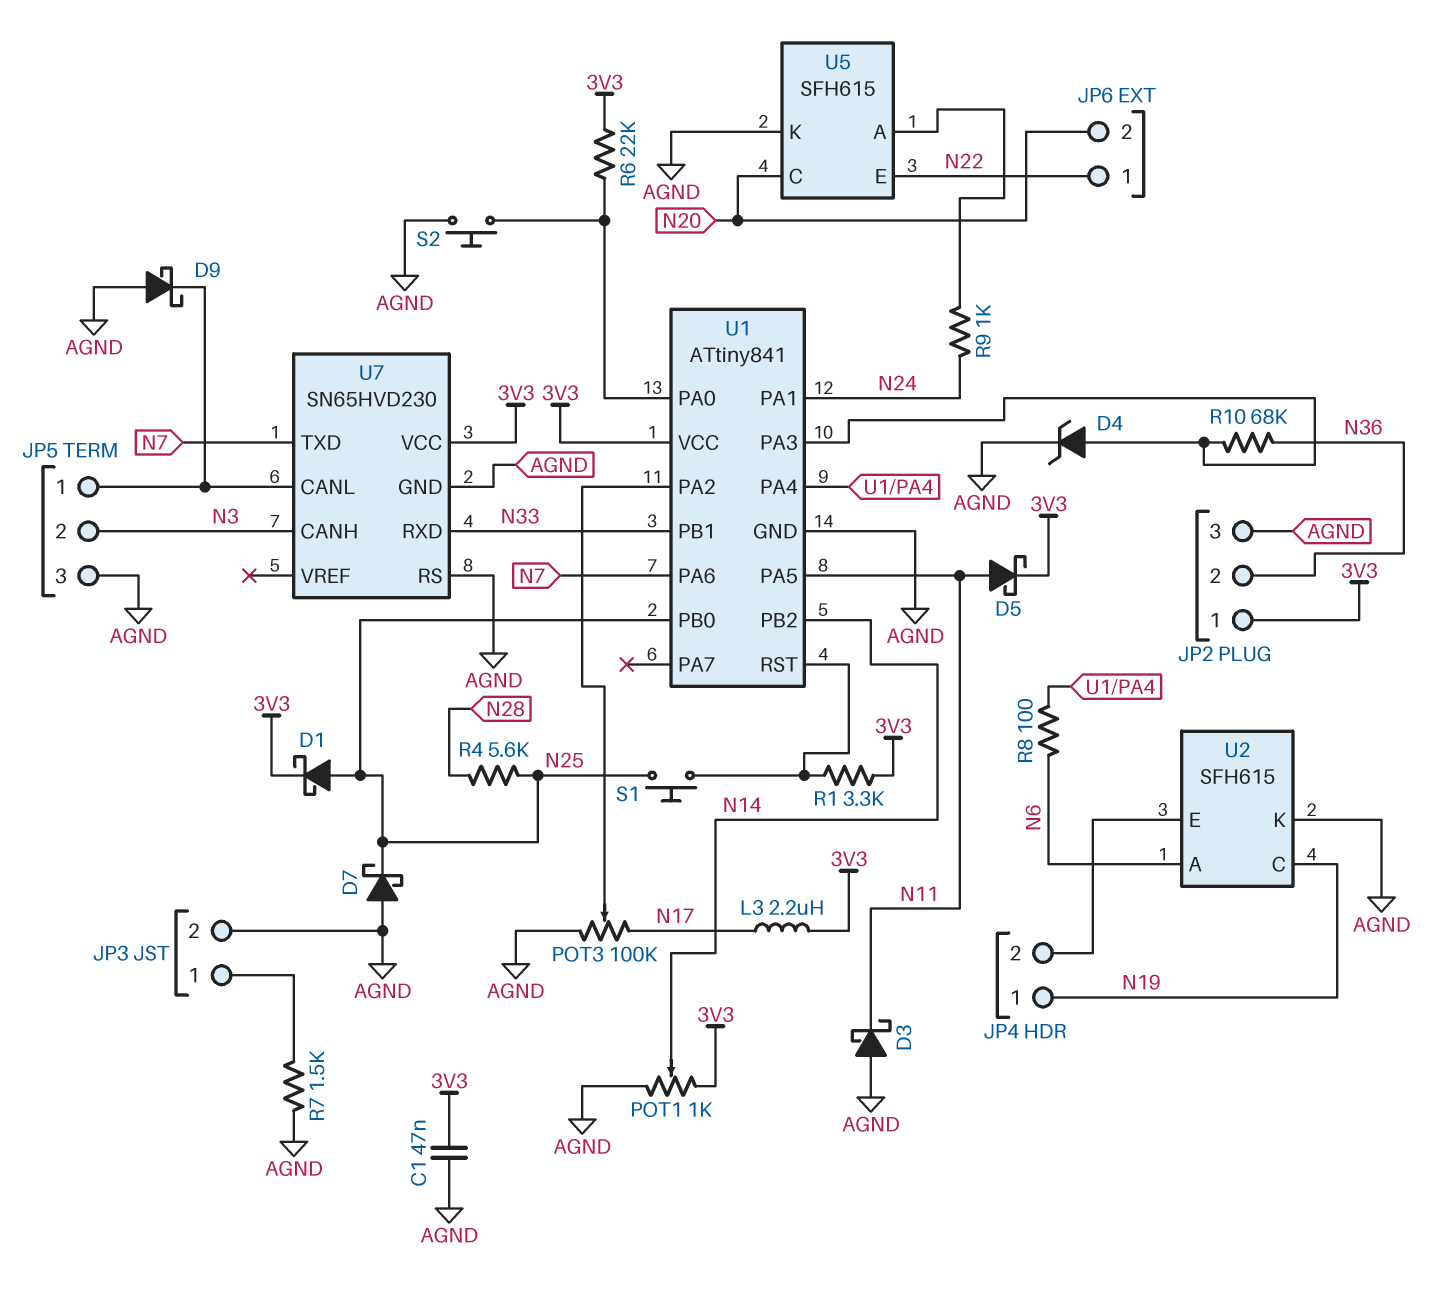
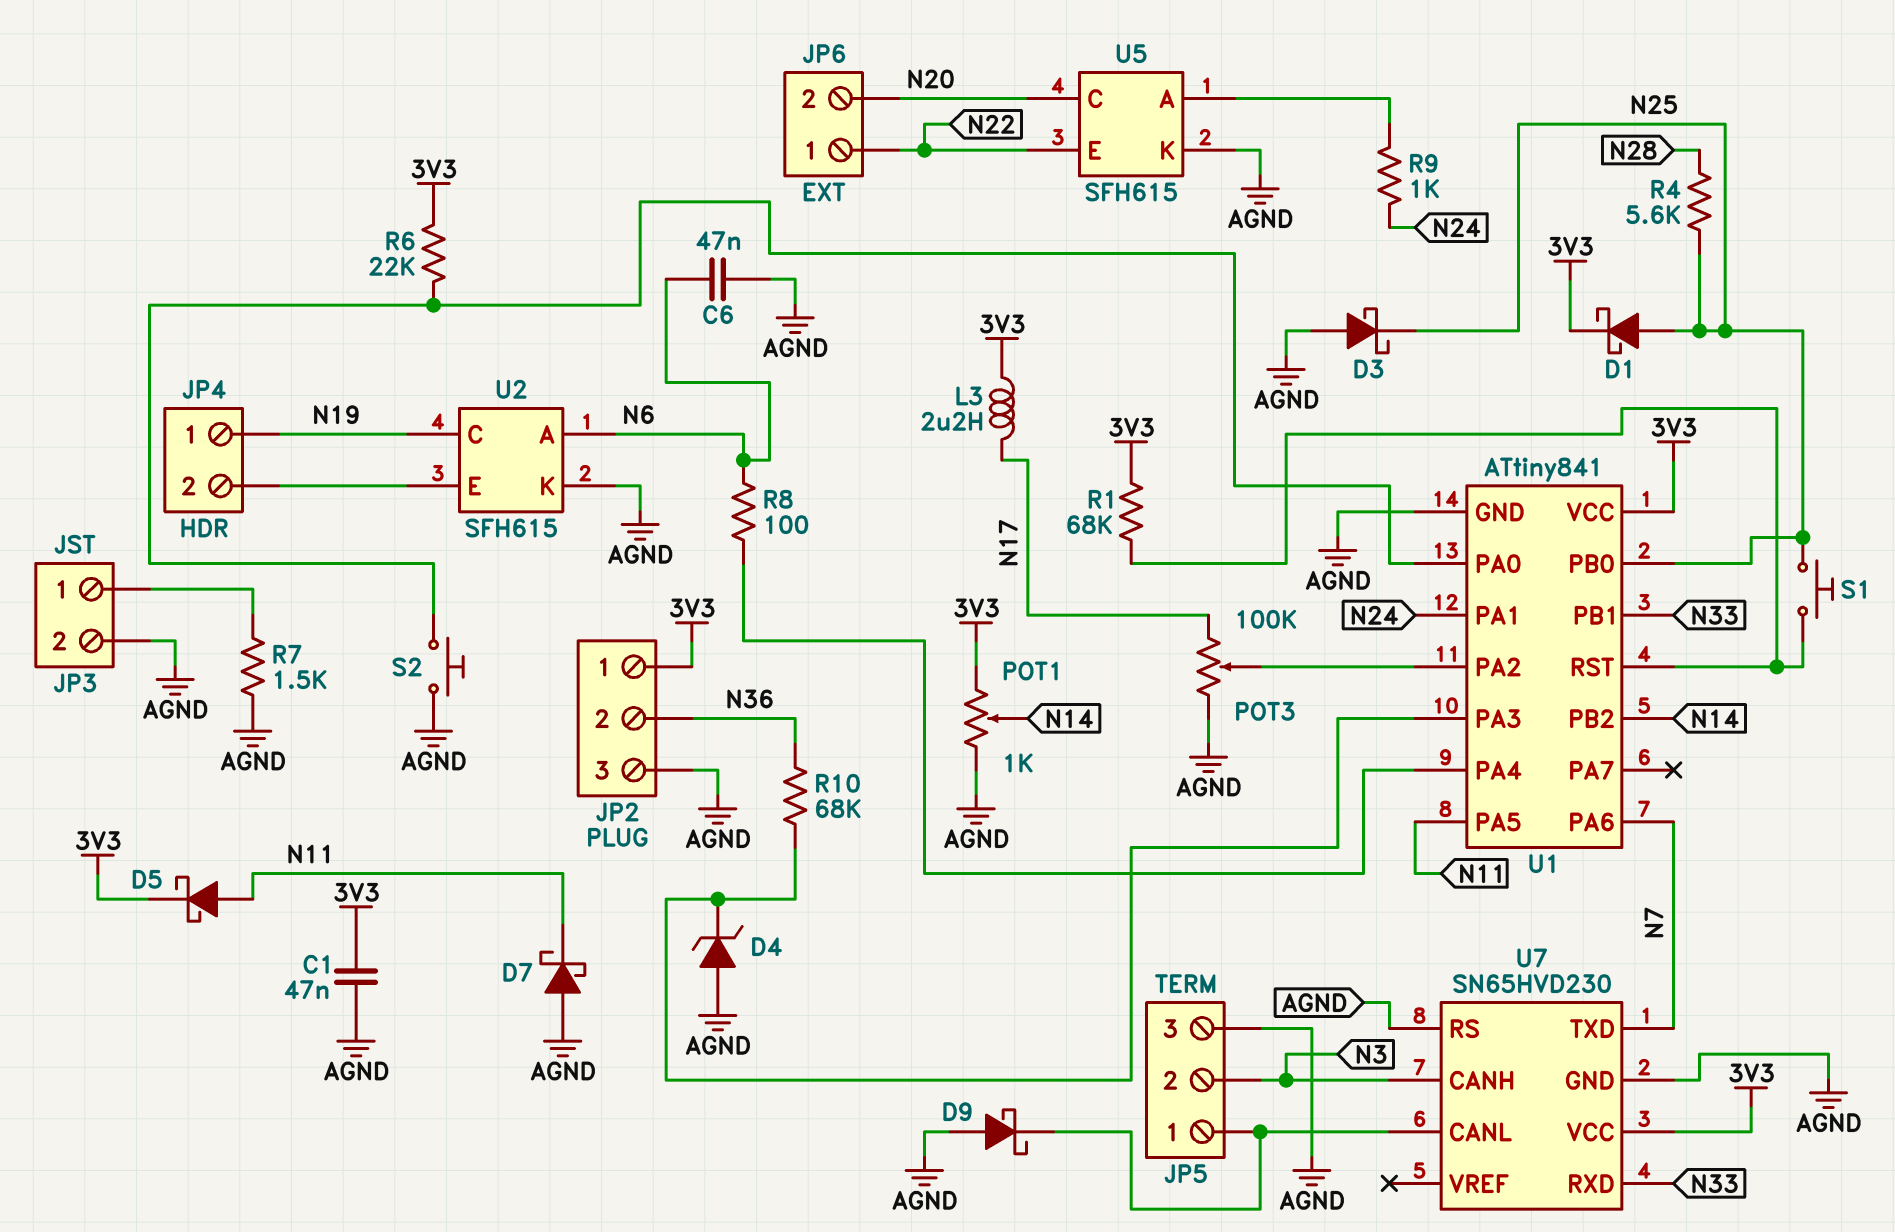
C6: none -> 47nF (AGND, N6)
D3: schottky (A AGND, K N11) -> schottky (A AGND, K N25)
D4: zener (A U1/PA3, K AGND) -> zener (A AGND, K U1/PA3)
D7: schottky (A AGND, K N25) -> schottky (A AGND, K N11)
R1: 3.3k (3V3, U1/RST) -> 68k (3V3, U1/RST)

